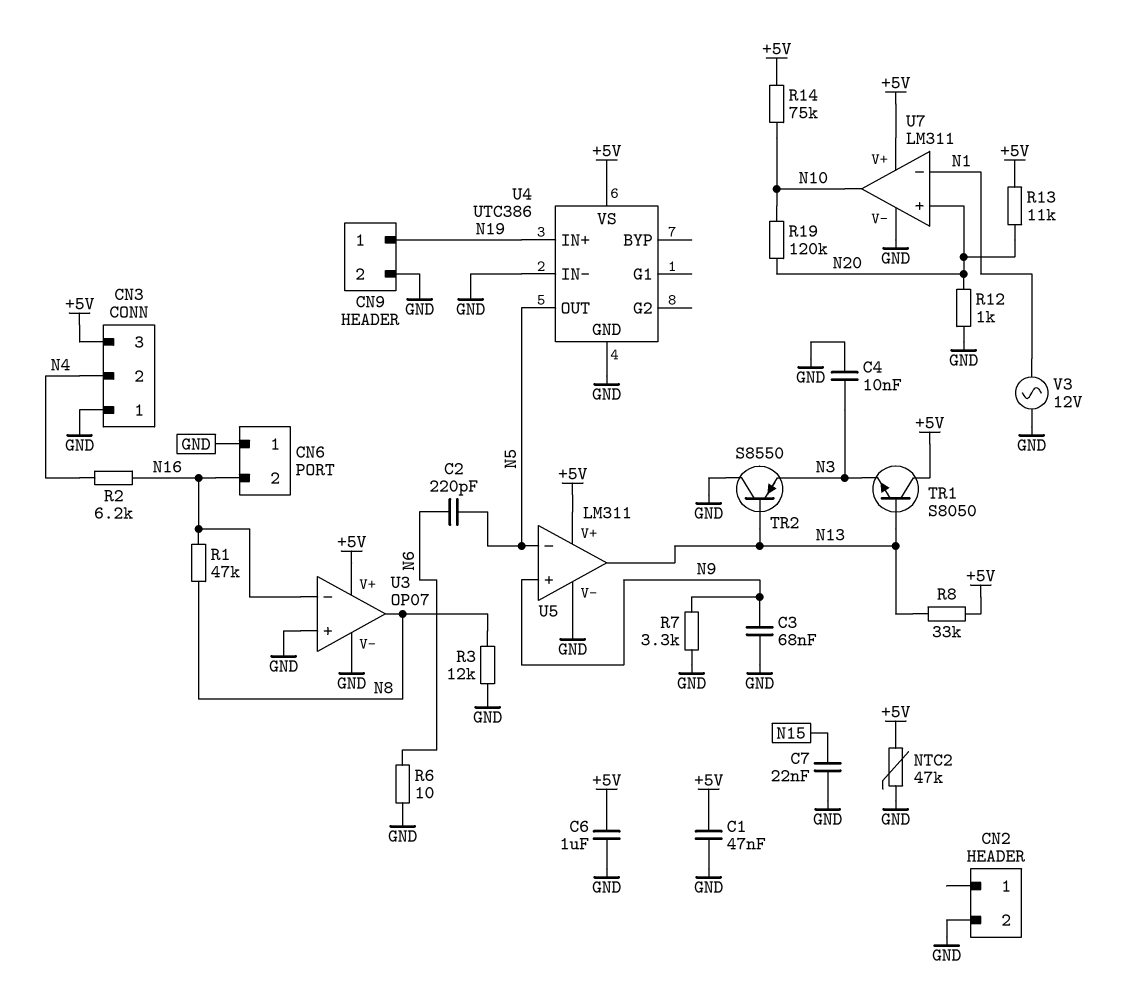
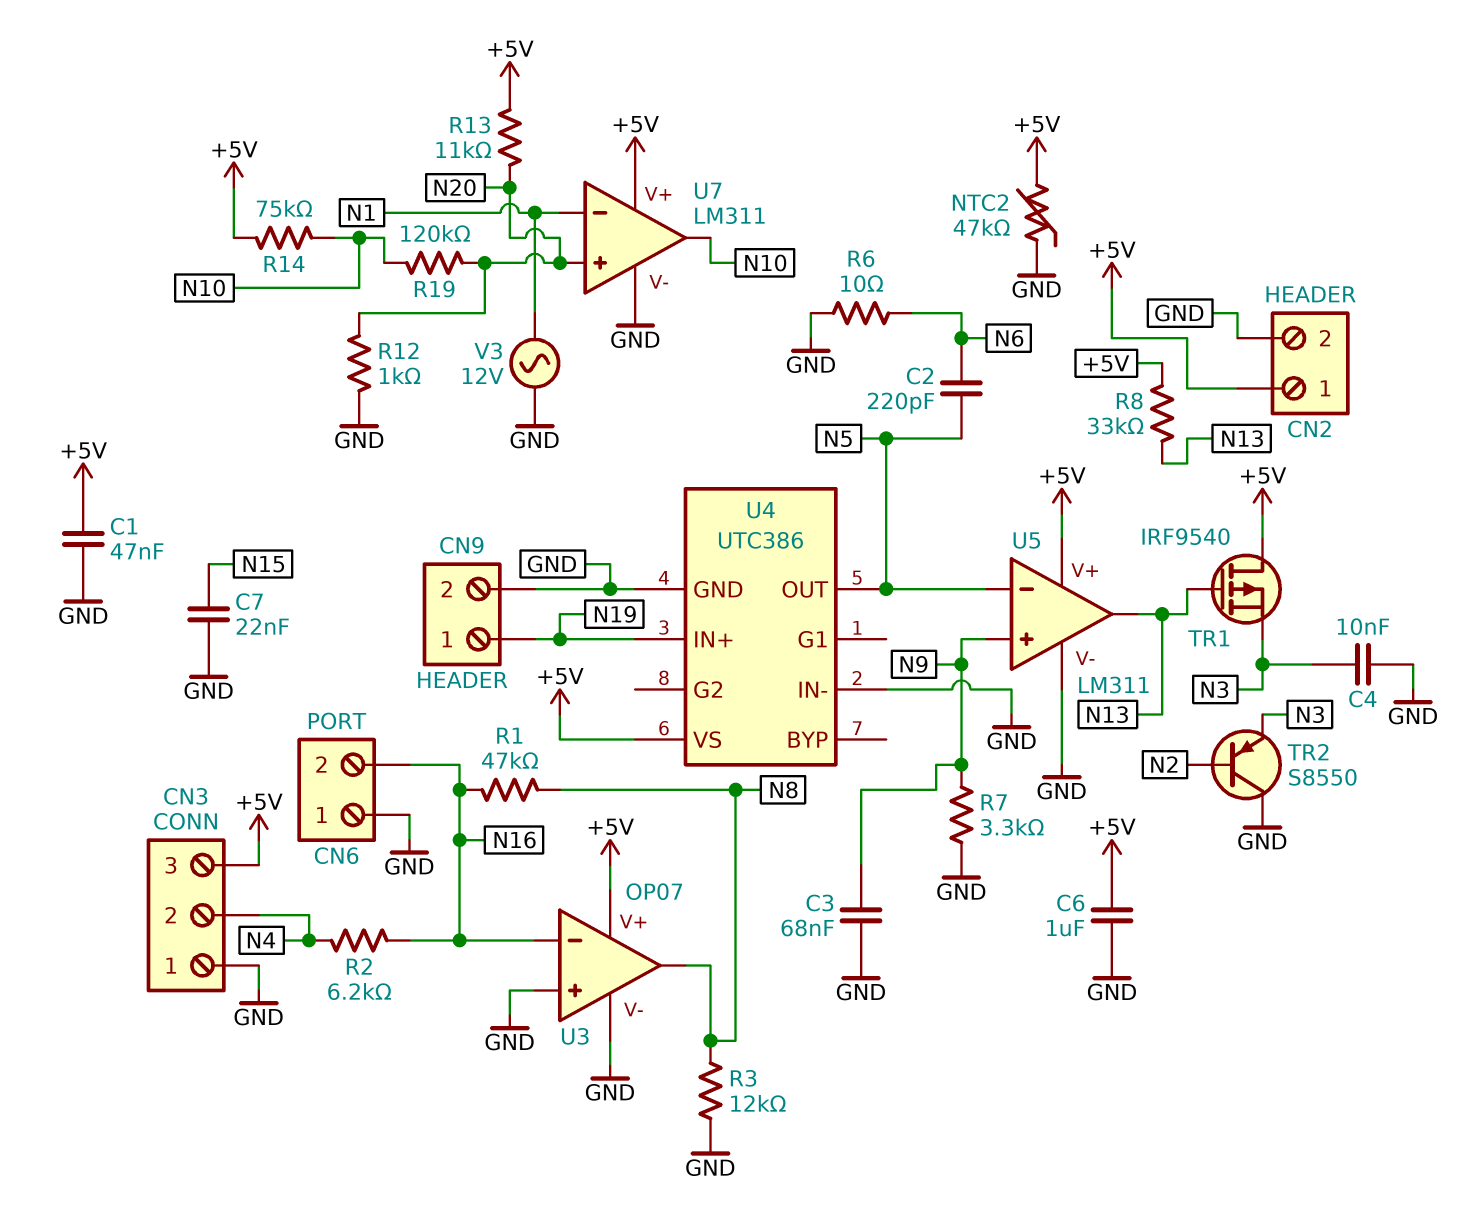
CN2 pin 1: none -> +5V
TR1: NPN S8050 (B N13, C +5V, E N3) -> PMOS IRF9540 (G N13, D +5V, S N3)
TR2: PNP S8550 (B N13, C GND, E N3) -> PNP S8550 (B N2, C GND, E N3)

